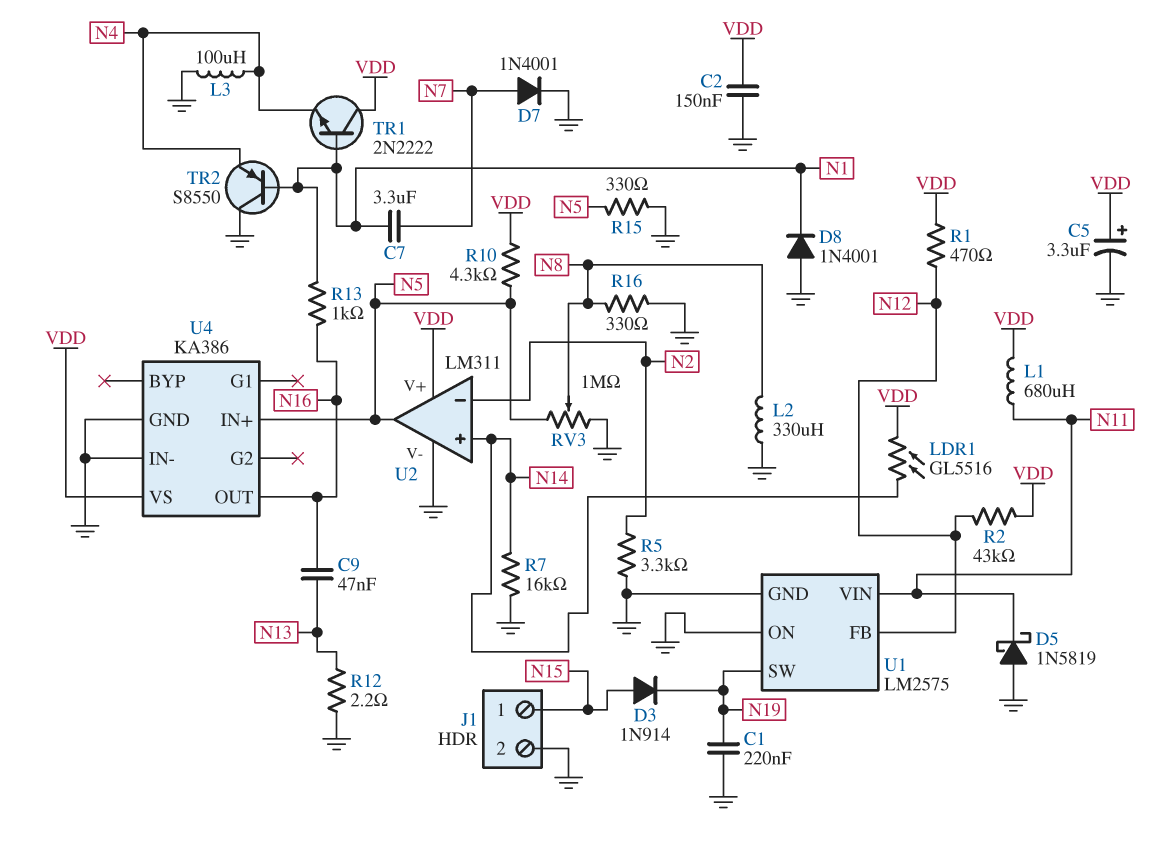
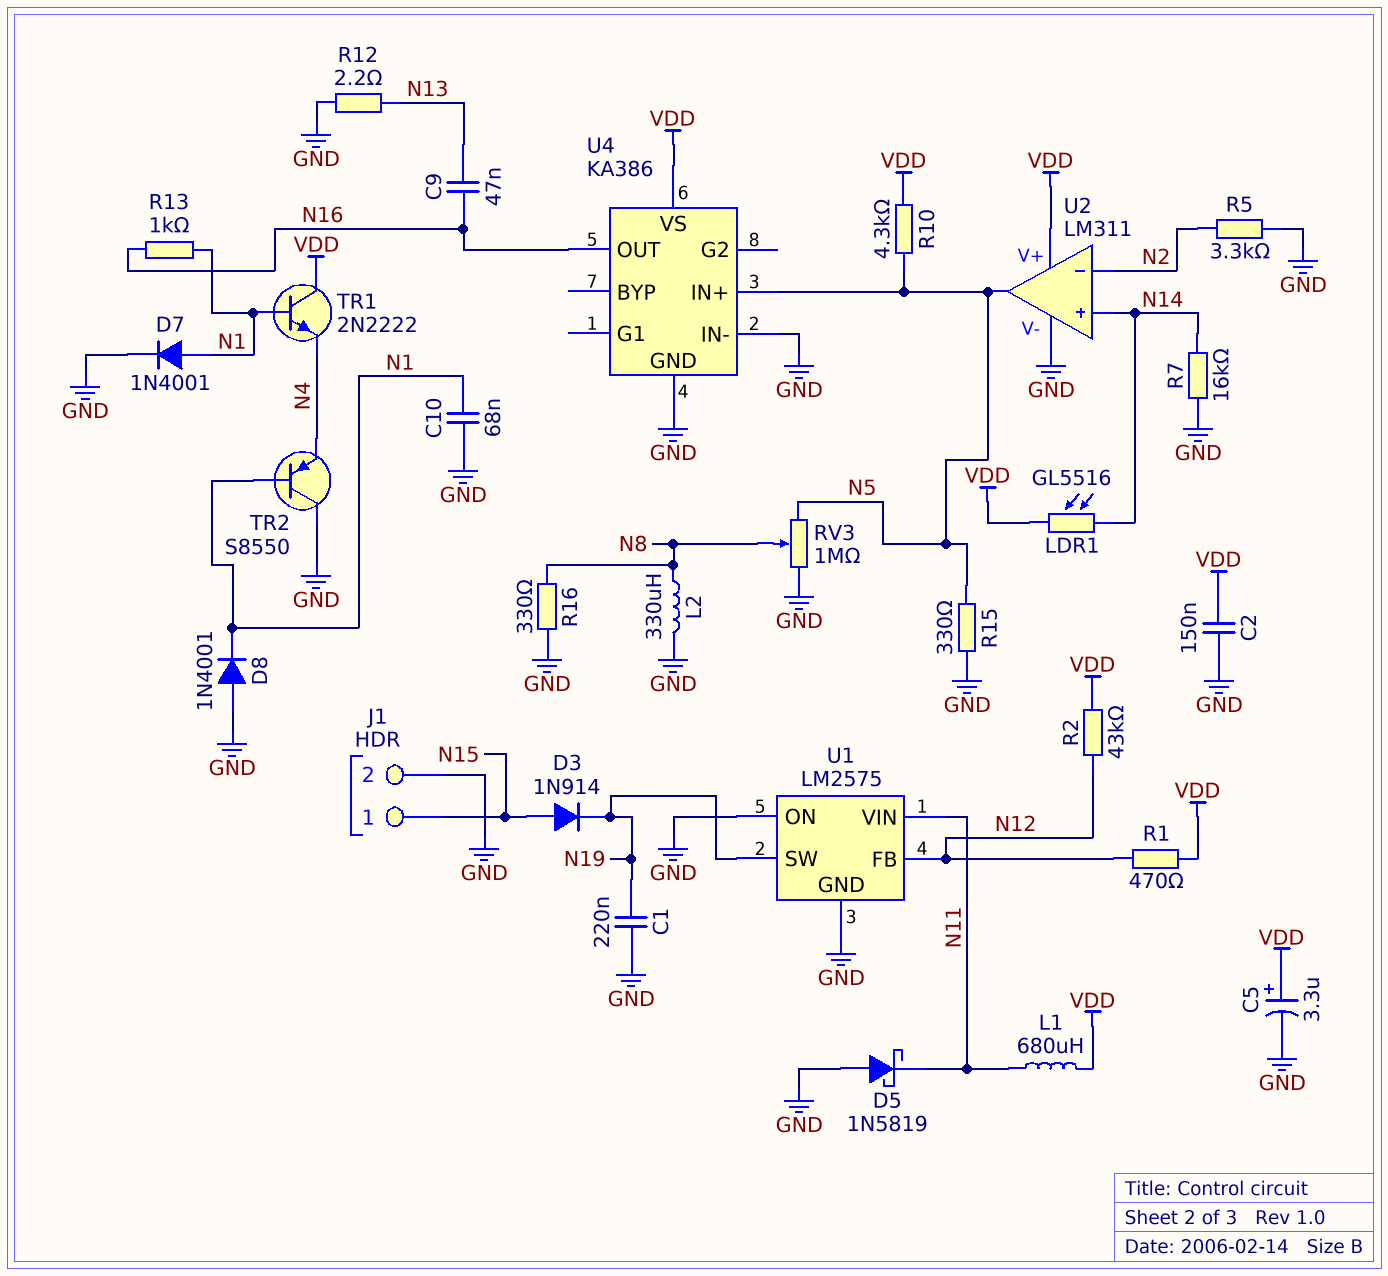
C7: 3.3uF (N1, N7) -> none
C10: none -> 68nF (GND, N1)
D7: diode 1N4001 (A N7, K GND) -> diode 1N4001 (A N1, K GND)
L3: 100uH (GND, N4) -> none

